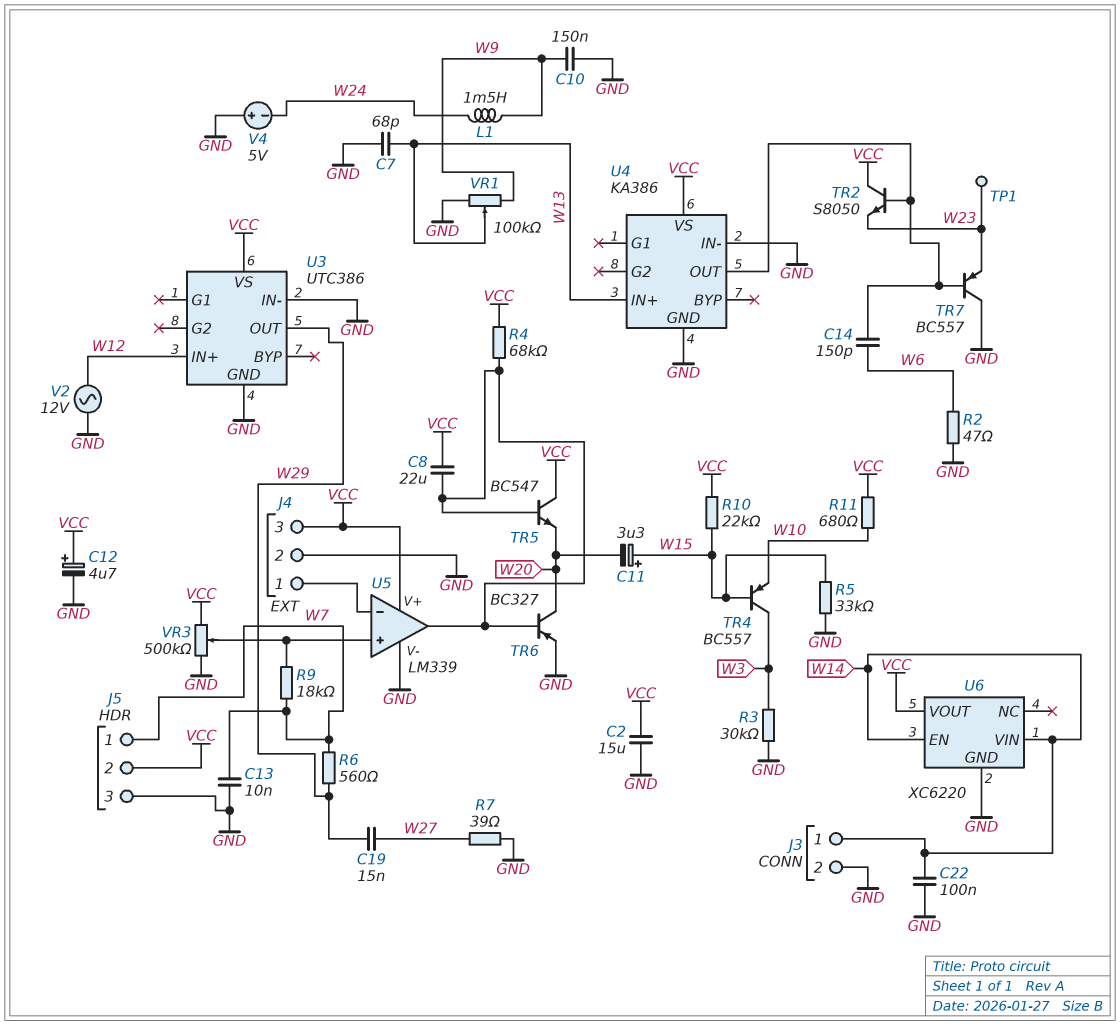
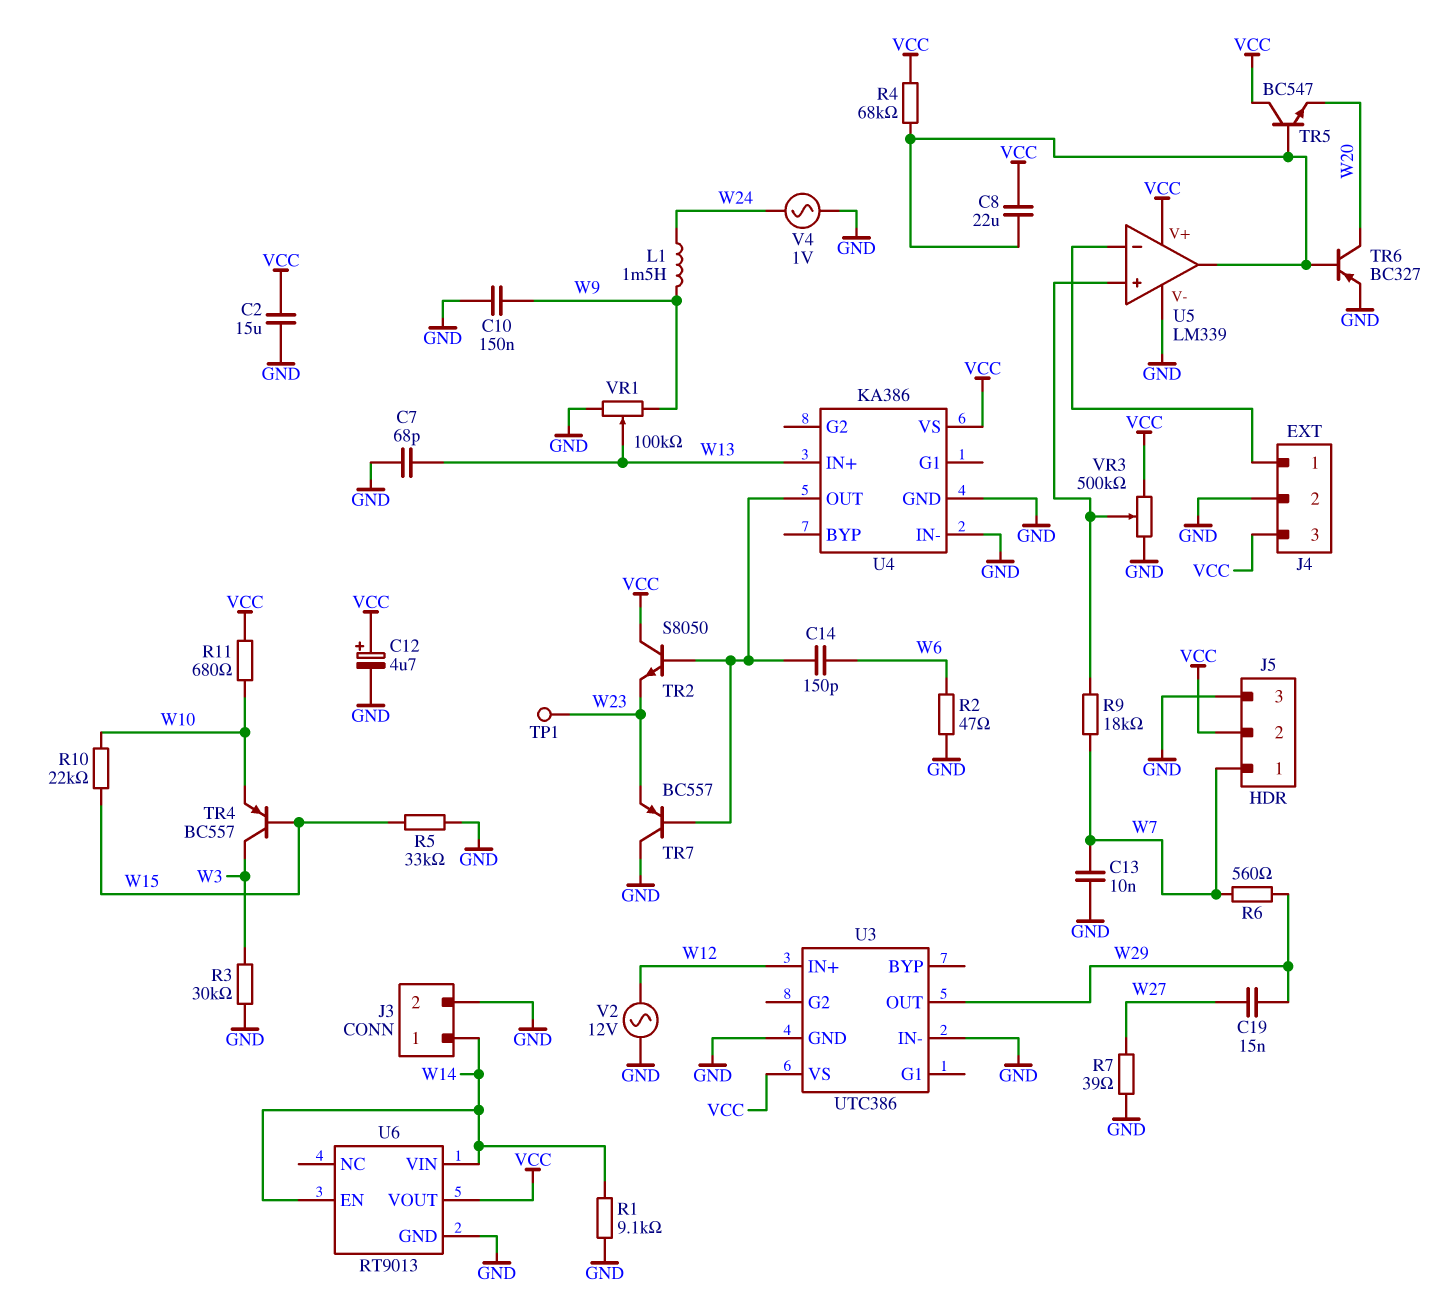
C11: 3.3uF (plus W15, minus W20) -> none
C22: 100nF (GND, W14) -> none
R1: none -> 9.1k (GND, W14)
R10: 22k (VCC, W15) -> 22k (W10, W15)
U6: XC6220 -> RT9013
V4: 5V (plus GND, minus W24) -> AC 1V (GND, W24)

